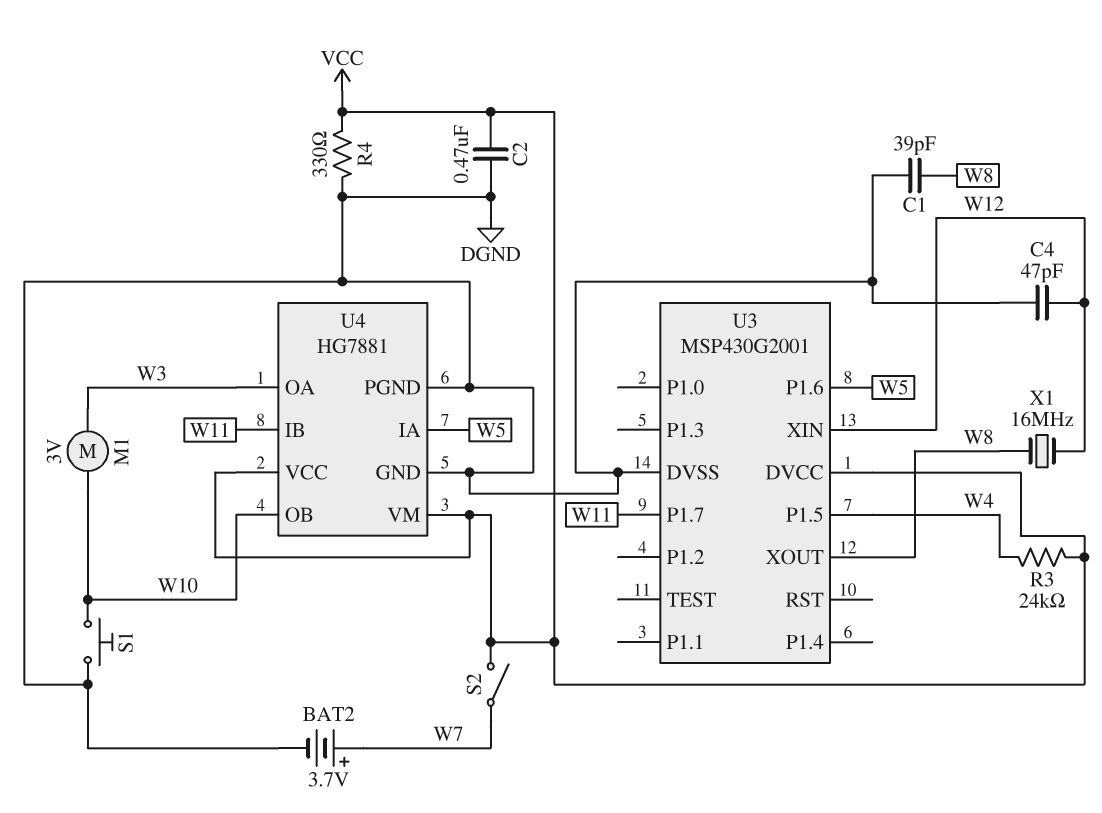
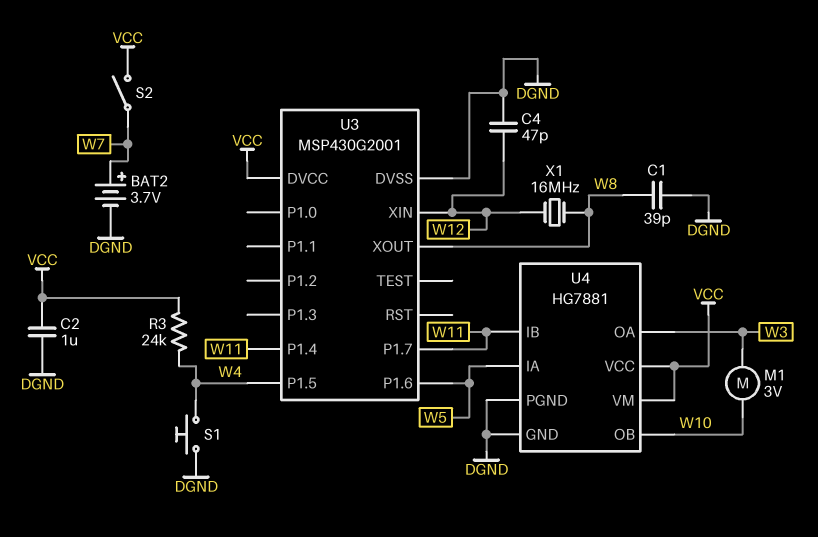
C2: 470nF (DGND, VCC) -> 1uF (DGND, VCC)
R4: 330 (DGND, VCC) -> none
S1: button (DGND, W10) -> button (DGND, W4)
U3 pin P1.4: none -> W11

